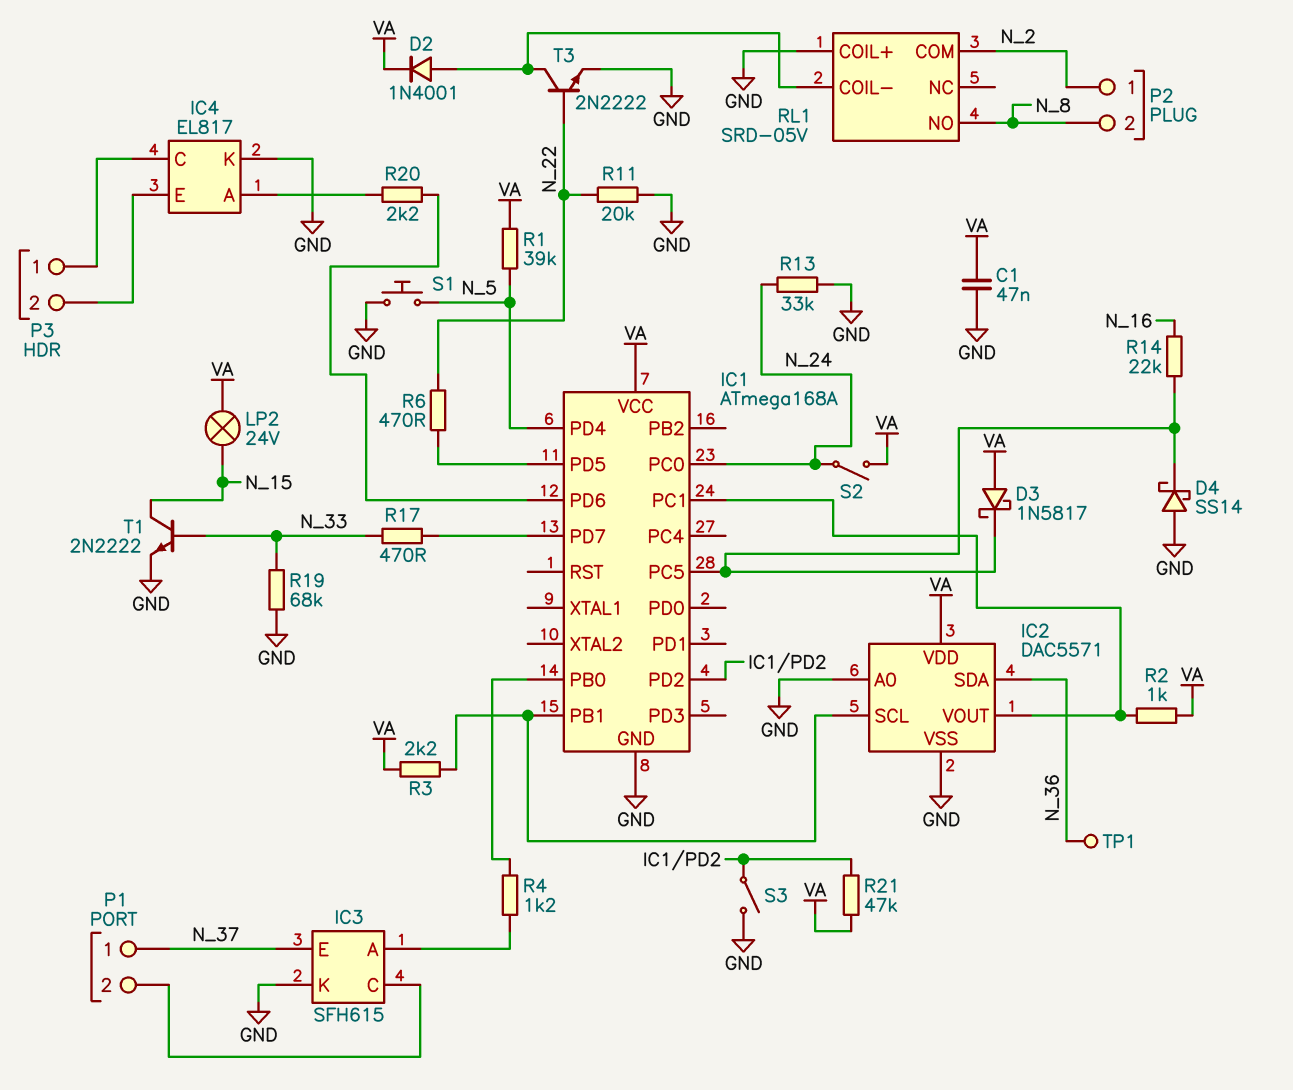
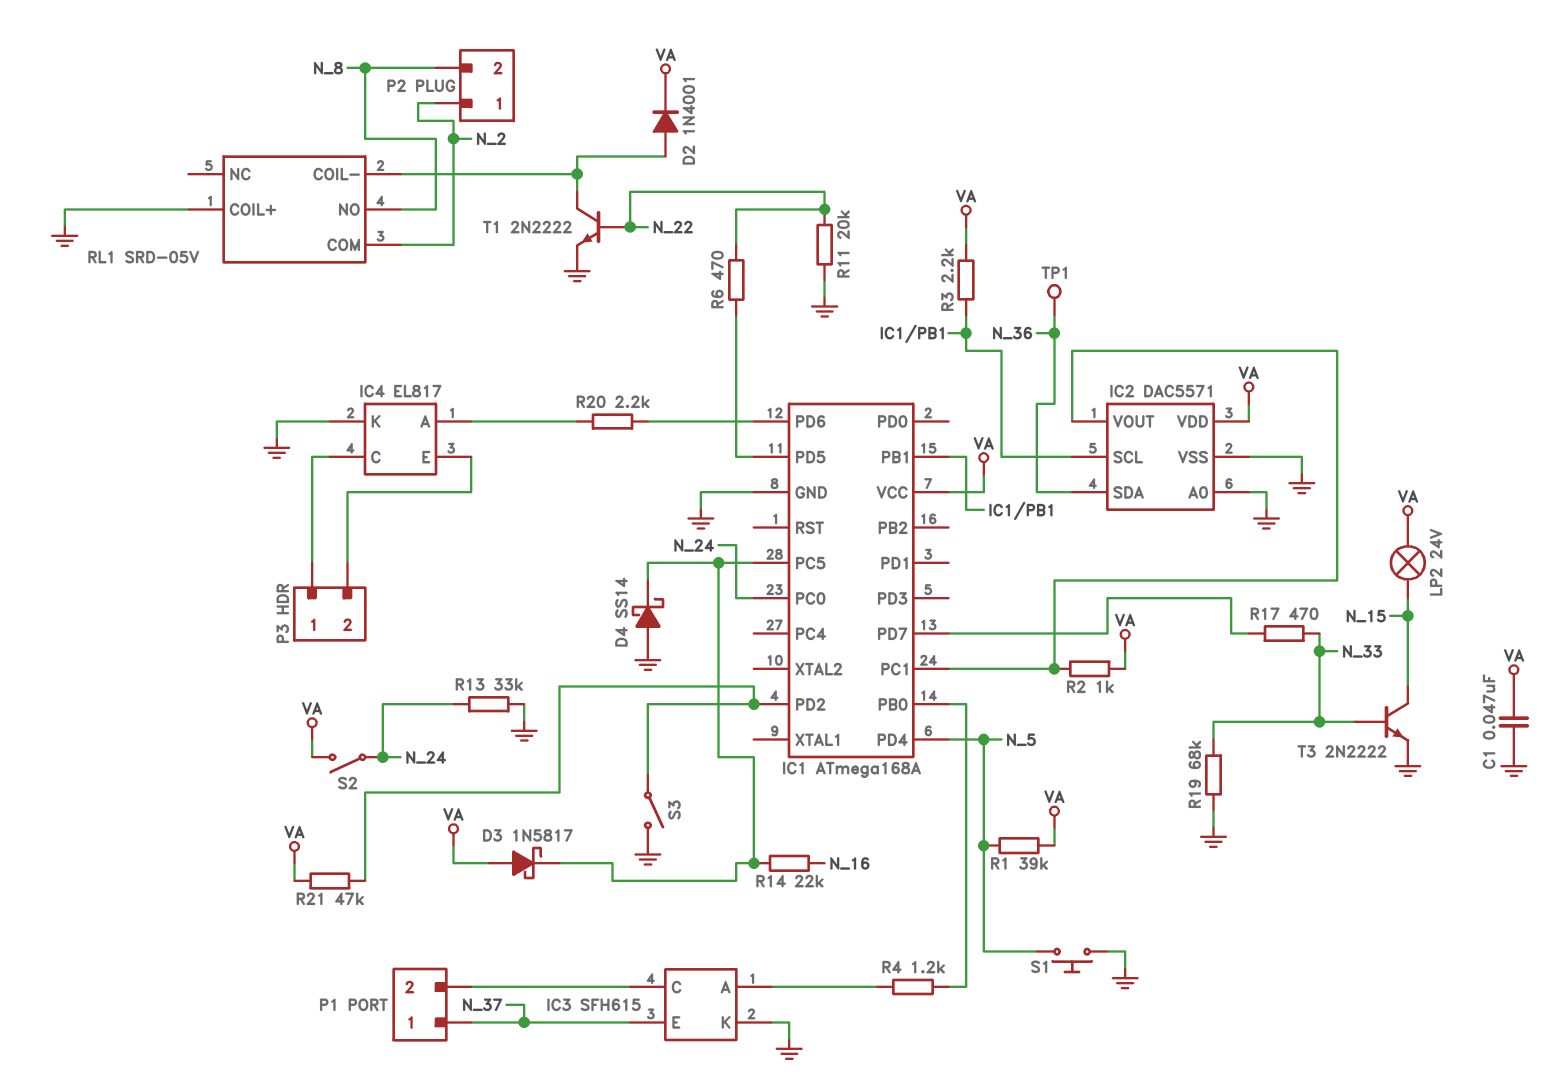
T1: NPN 2N2222 (B N_33, C N_15, E GND) -> NPN 2N2222 (B N_22, C RL1/COIL-, E GND)
T3: NPN 2N2222 (B N_22, C RL1/COIL-, E GND) -> NPN 2N2222 (B N_33, C N_15, E GND)

